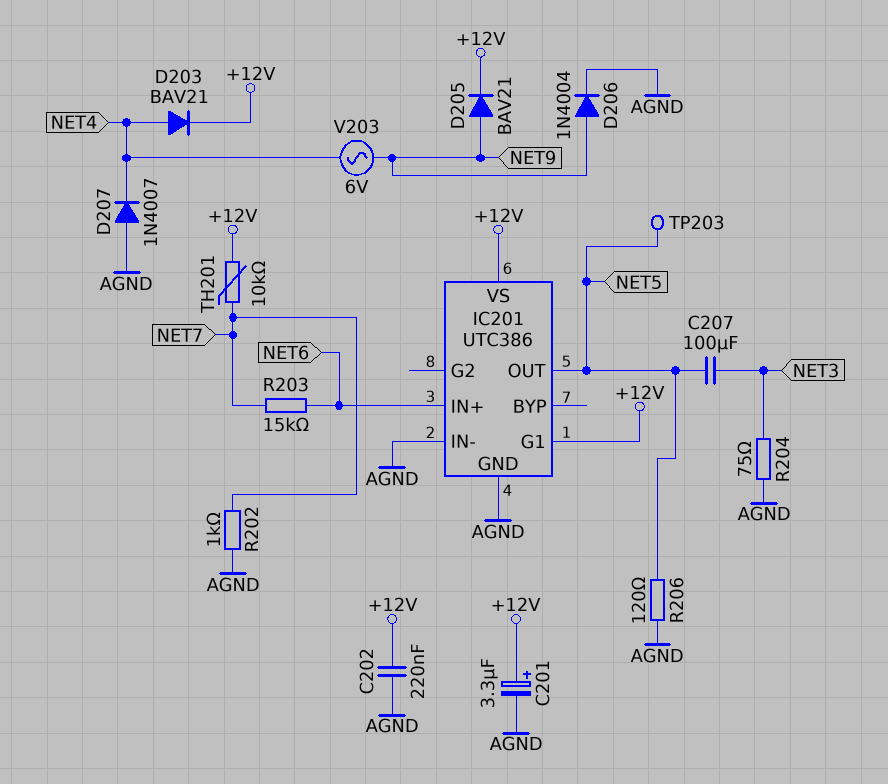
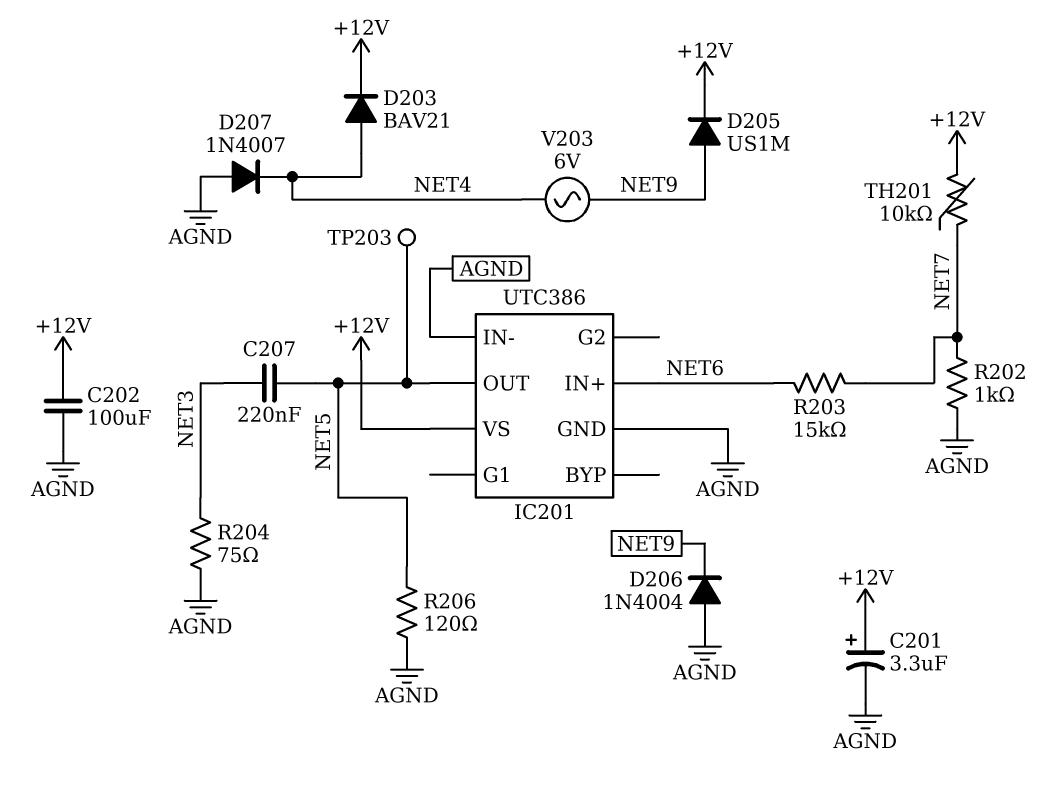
C202: 220nF (+12V, AGND) -> 100uF (+12V, AGND)
C207: 100uF (NET3, NET5) -> 220nF (NET3, NET5)
D205: diode BAV21 (A NET9, K +12V) -> diode US1M (A NET9, K +12V)
D206: diode 1N4004 (A NET9, K AGND) -> diode 1N4004 (A AGND, K NET9)
IC201 pin G1: +12V -> none

